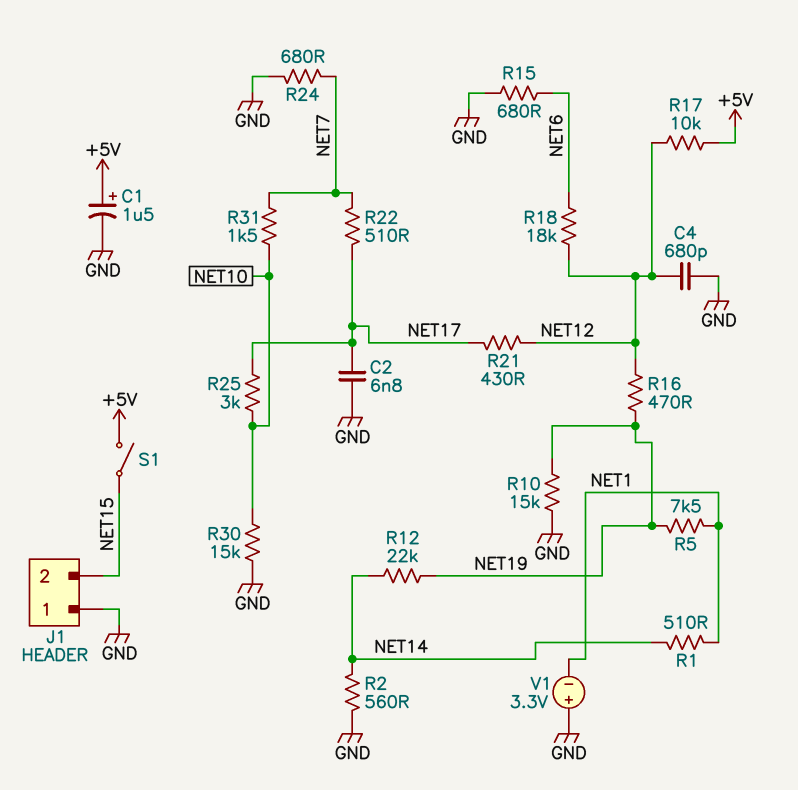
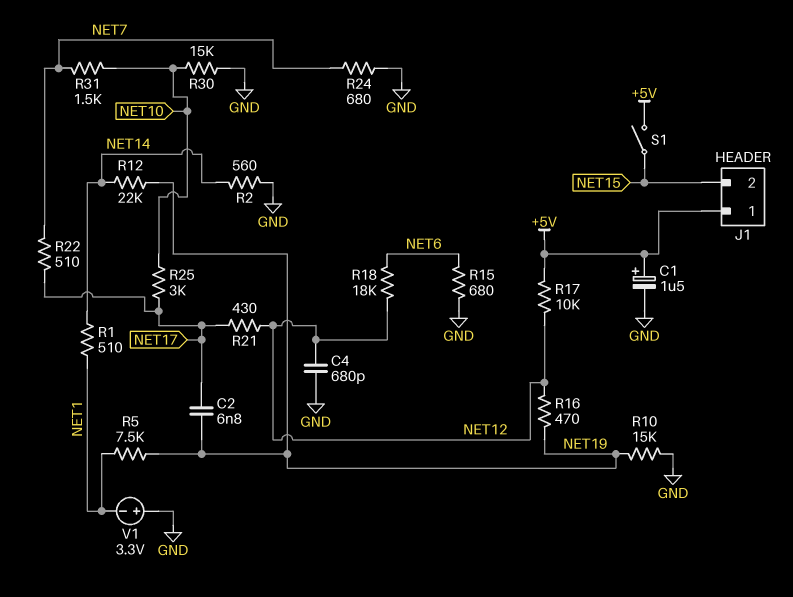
C2: 6.8nF (GND, NET17) -> 6.8nF (NET17, NET19)
J1 pin 1: GND -> +5V

